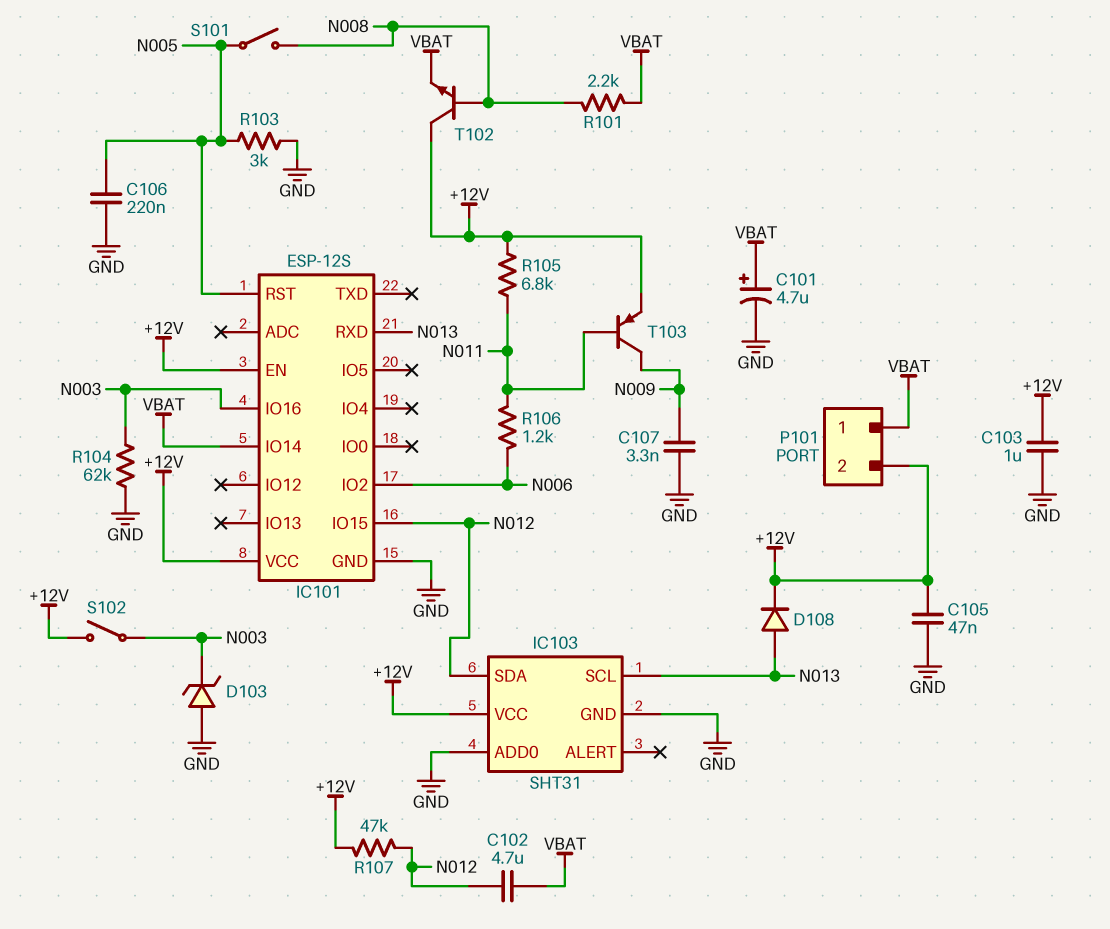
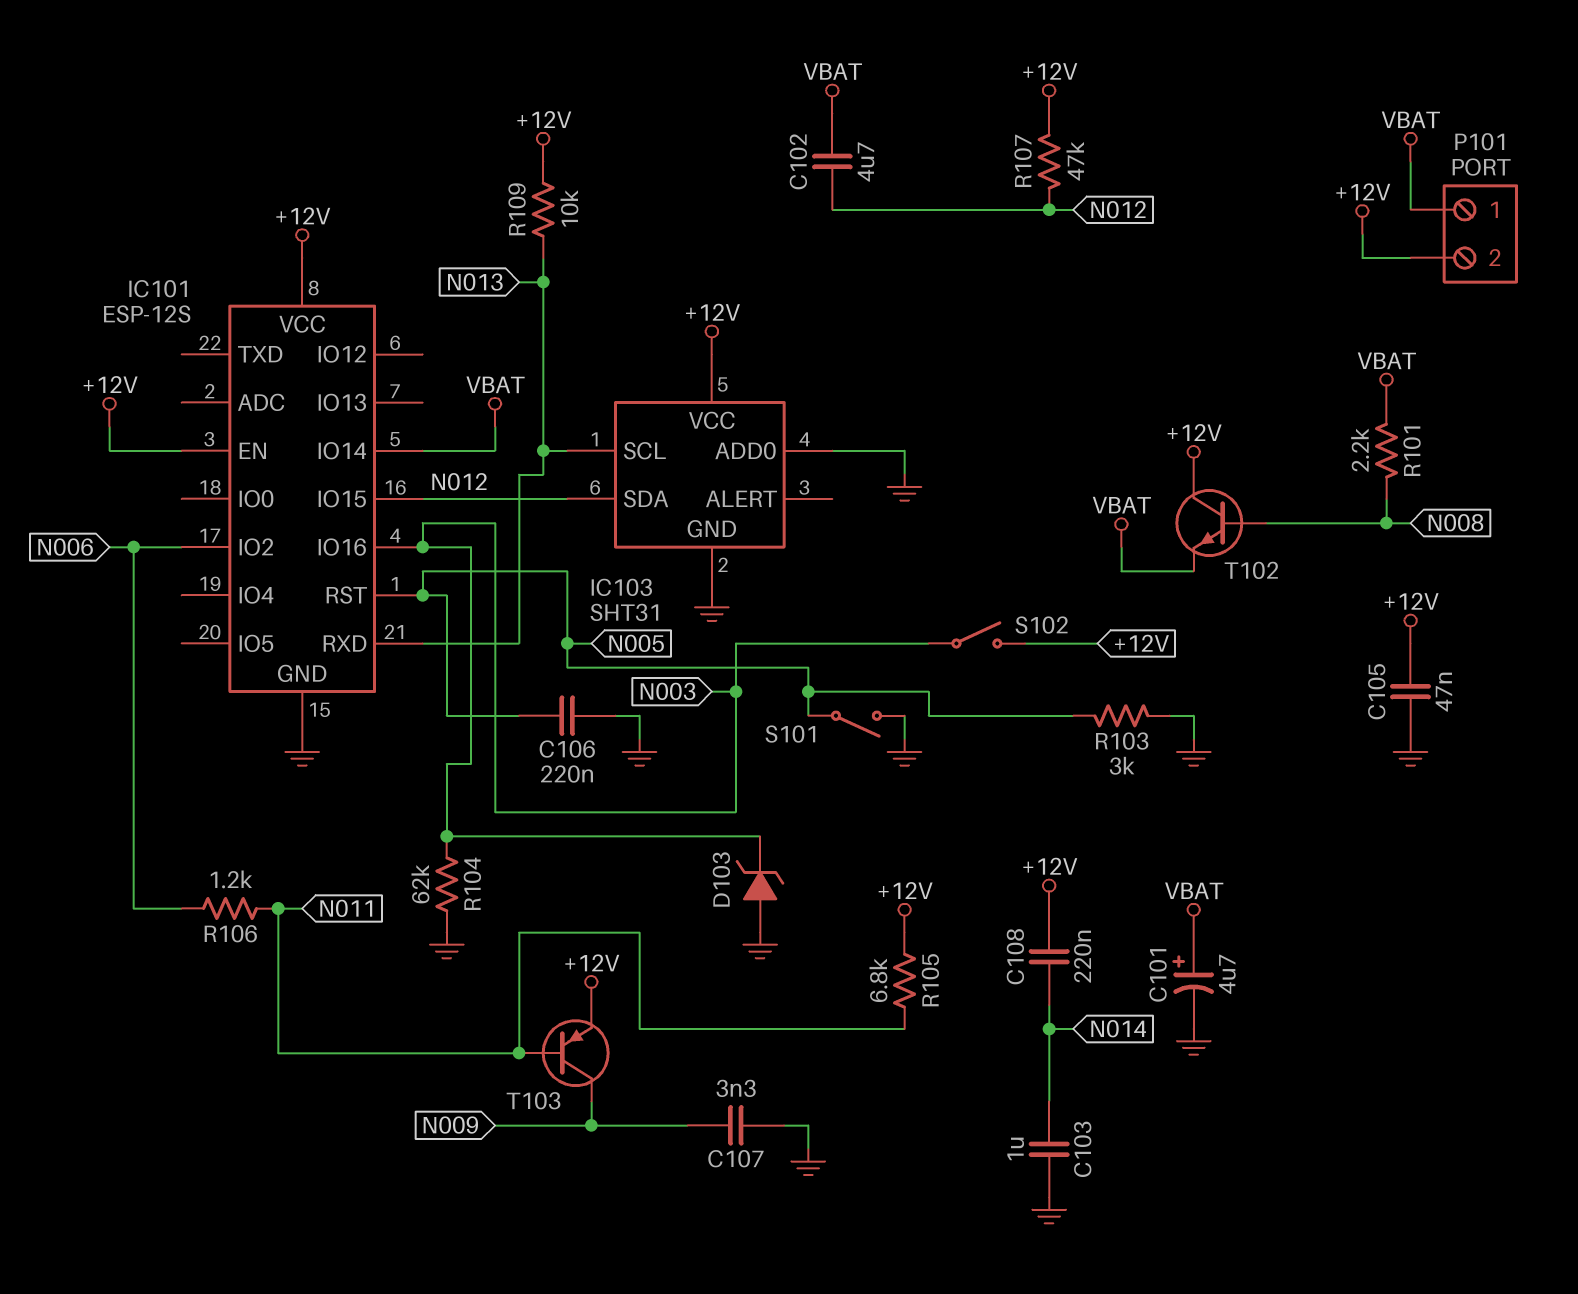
C103: 1uF (+12V, GND) -> 1uF (GND, N014)
C108: none -> 220nF (+12V, N014)
D108: diode (A N013, K +12V) -> none
R109: none -> 10k (+12V, N013)
S101: switch (N005, N008) -> switch (GND, N005)

